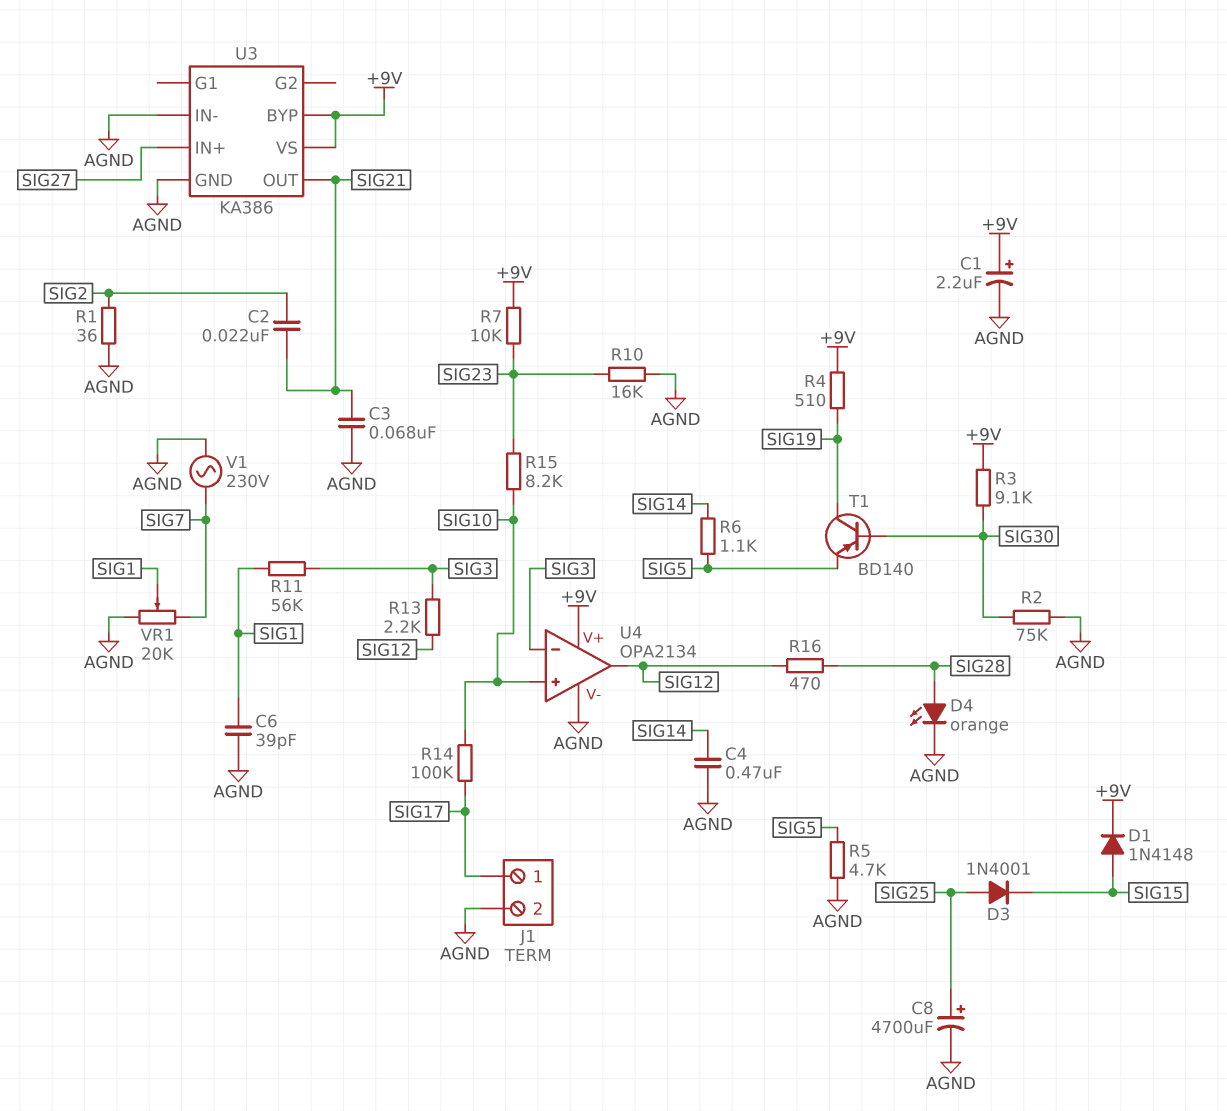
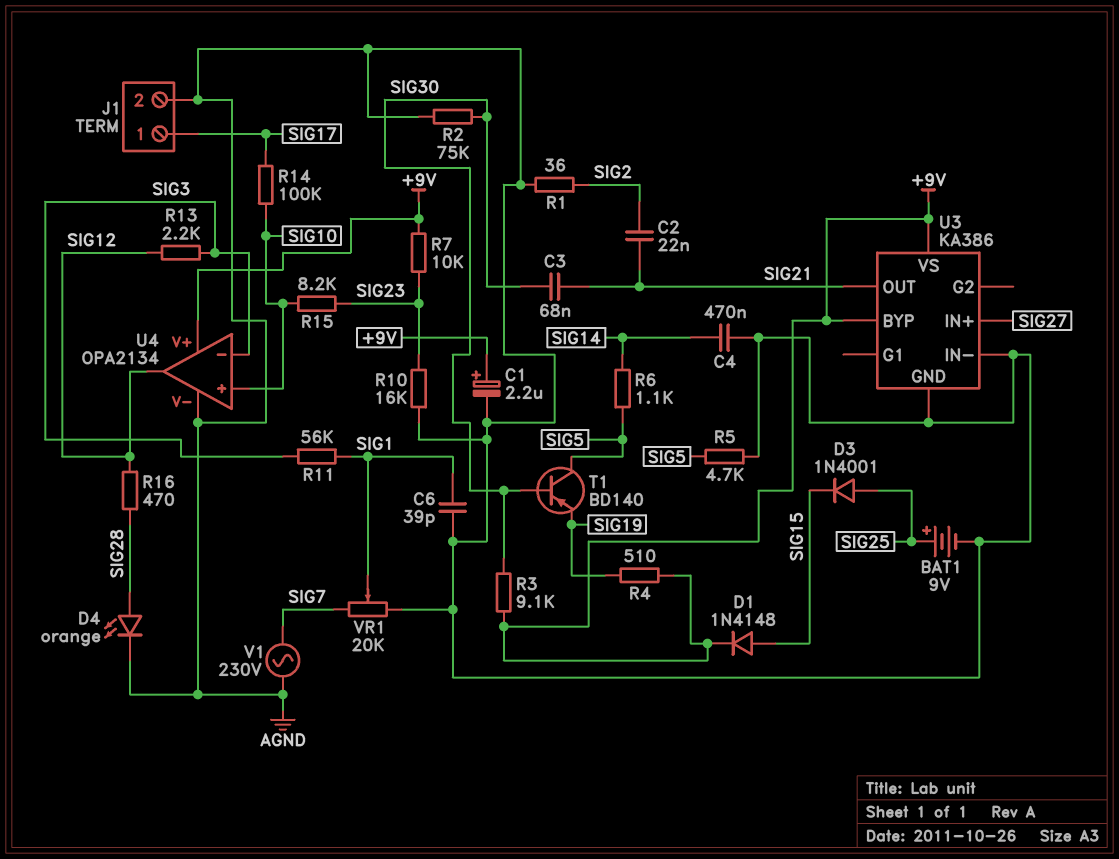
BAT1: none -> 9V (plus SIG25, minus AGND)
C3: 68nF (AGND, SIG21) -> 68nF (SIG21, SIG30)
C8: 4700uF (plus SIG25, minus AGND) -> none
T1: PNP BD140 (B SIG30, C SIG19, E SIG5) -> PNP BD140 (B SIG30, C SIG5, E SIG19)

